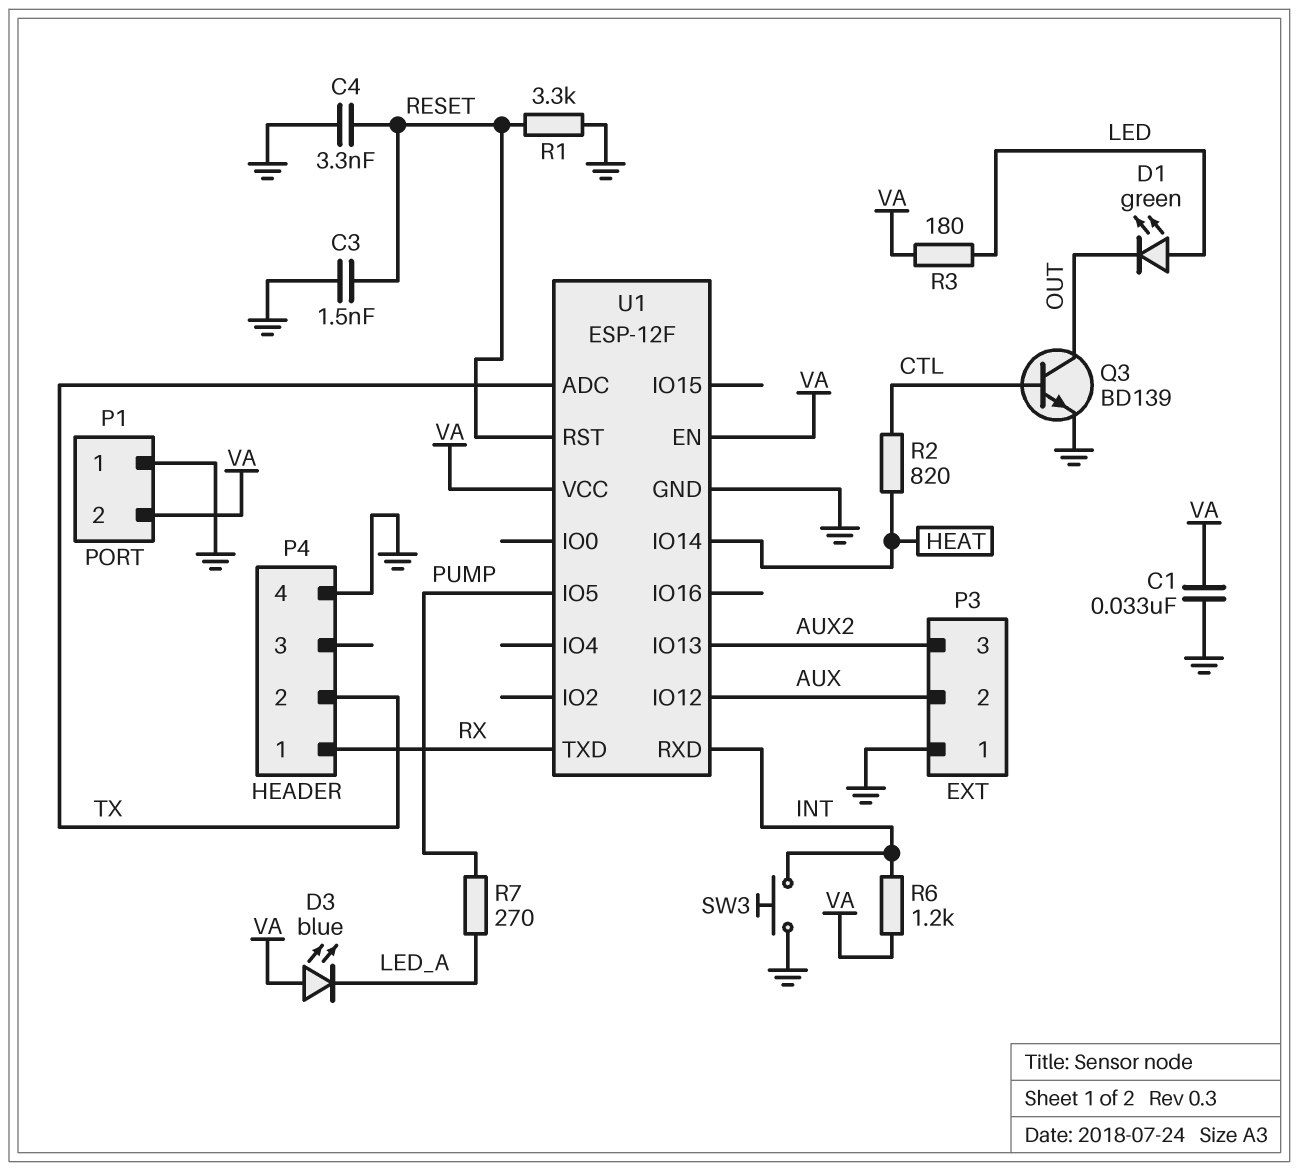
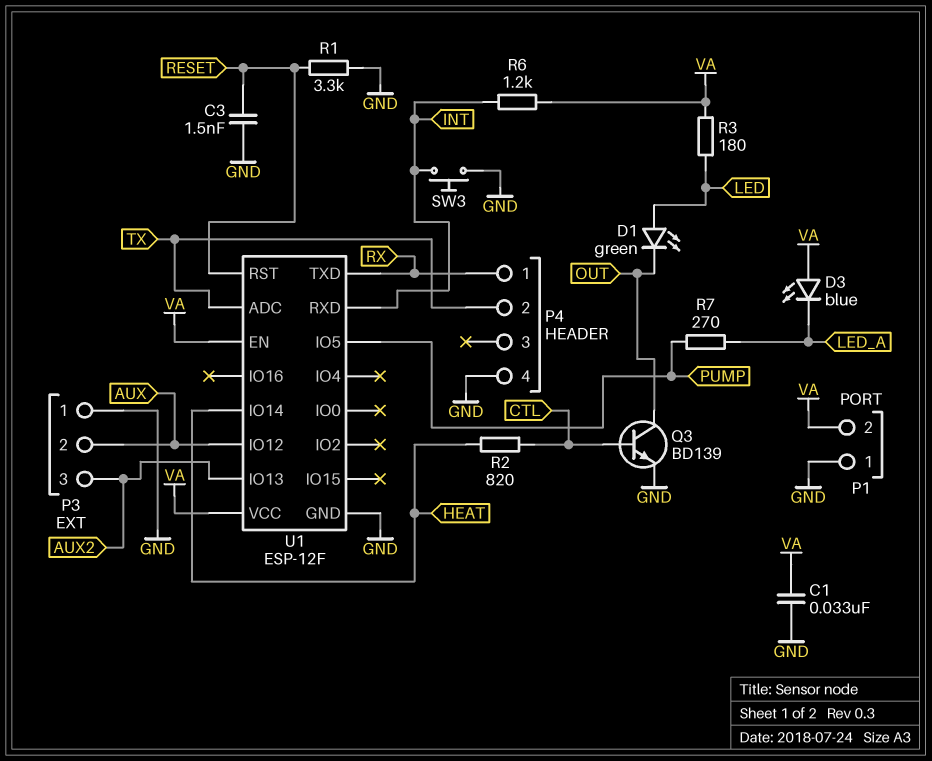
C4: 3.3nF (GND, RESET) -> none

